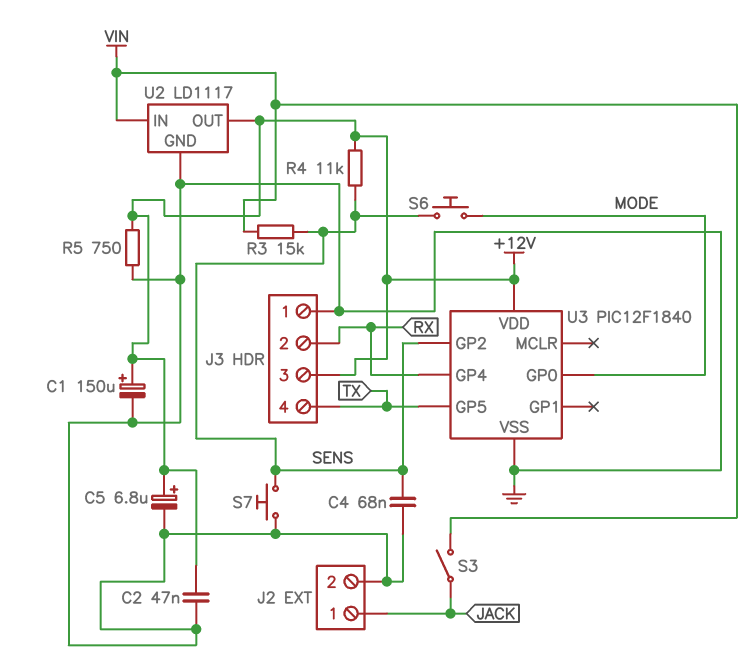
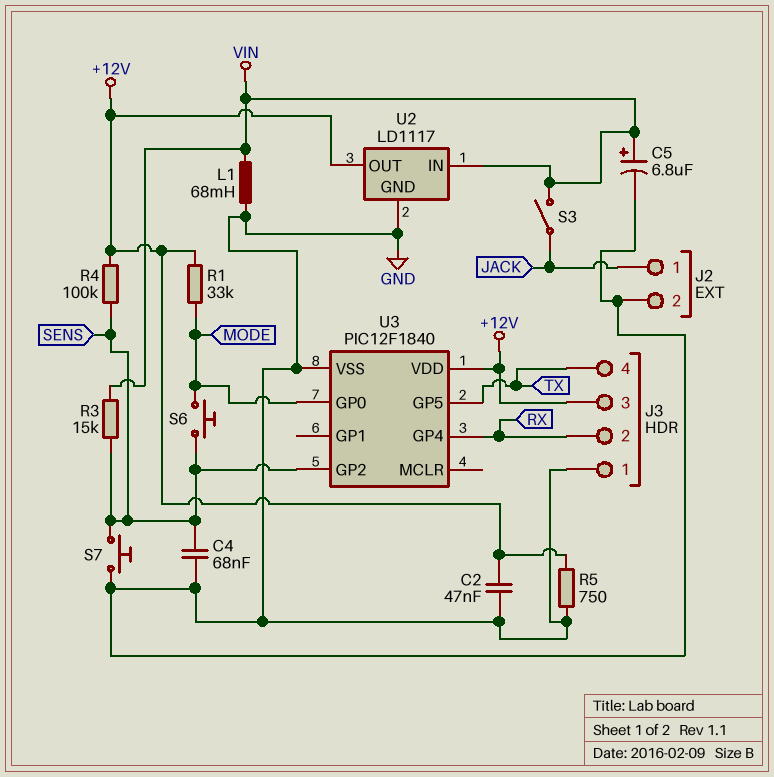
C1: 150uF (plus +12V, minus GND) -> none
C5: 6.8uF (plus +12V, minus GND) -> 6.8uF (plus VIN, minus GND)
L1: none -> 68mH (GND, VIN)
R1: none -> 33k (+12V, MODE)
R4: 11k (+12V, SENS) -> 100k (+12V, SENS)

